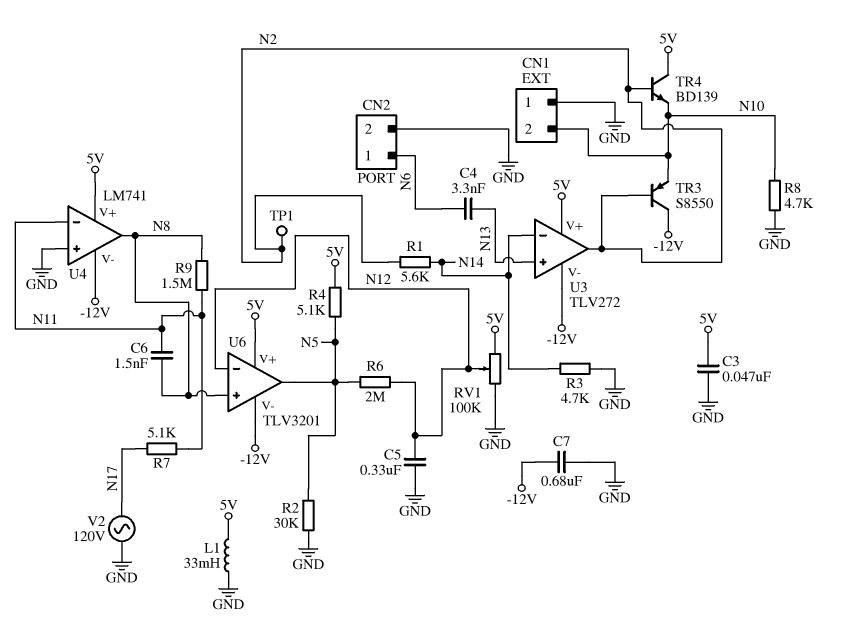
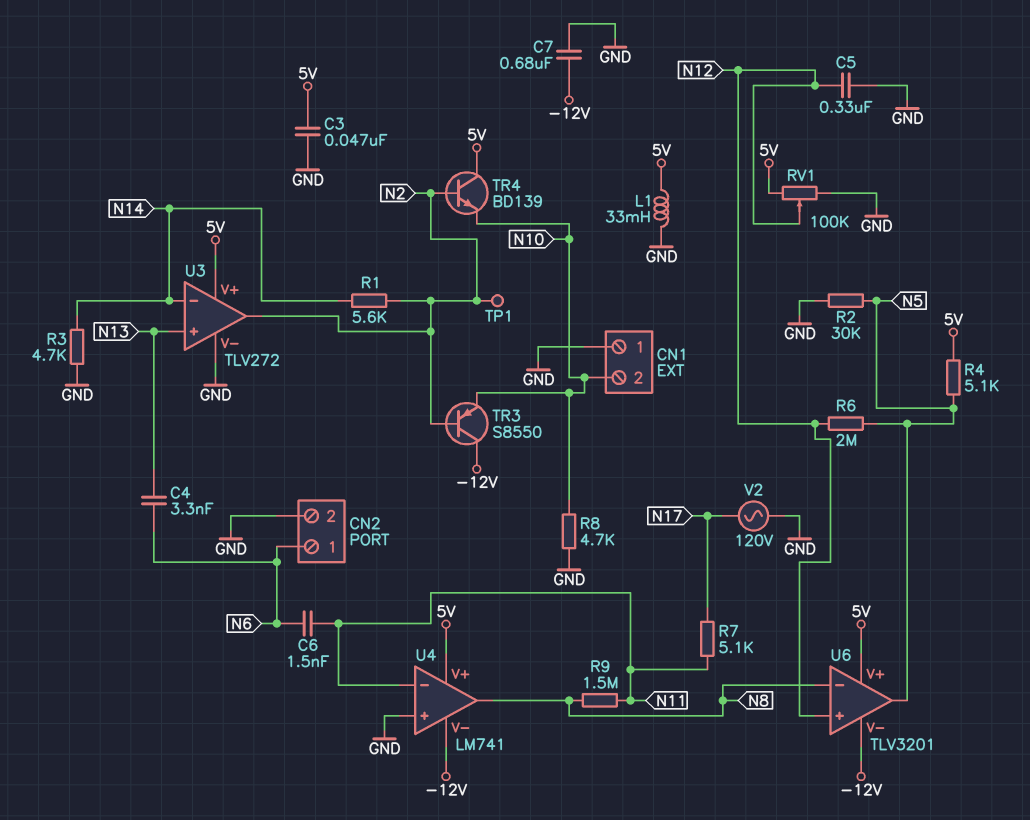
C6: 1.5nF (N8, N11) -> 1.5nF (N6, N11)
U3 pin V-: -12V -> GND
U6 pin in+: N8 -> N12
U6 pin in-: N12 -> N8

